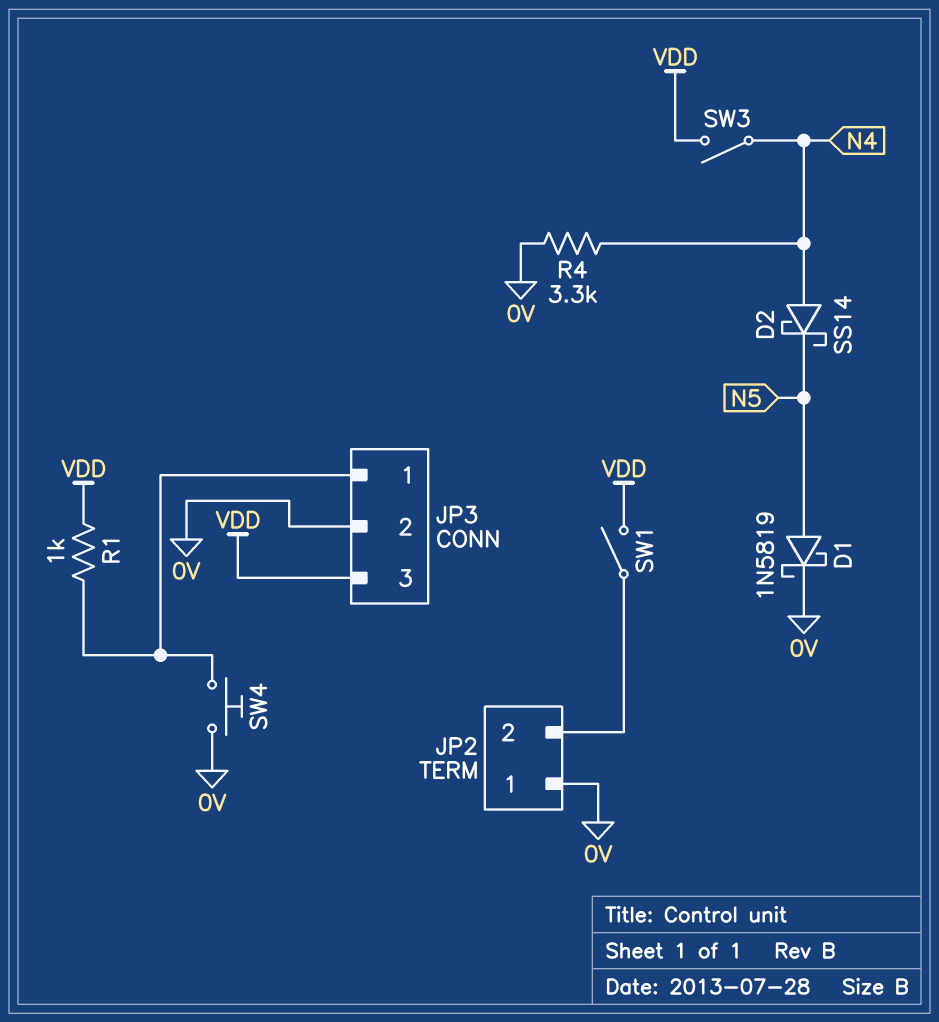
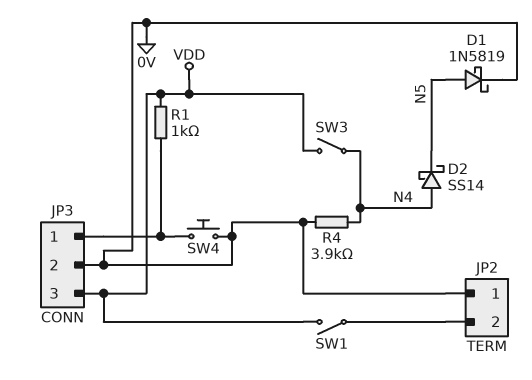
R4: 3.3k (0V, N4) -> 3.9k (0V, N4)

